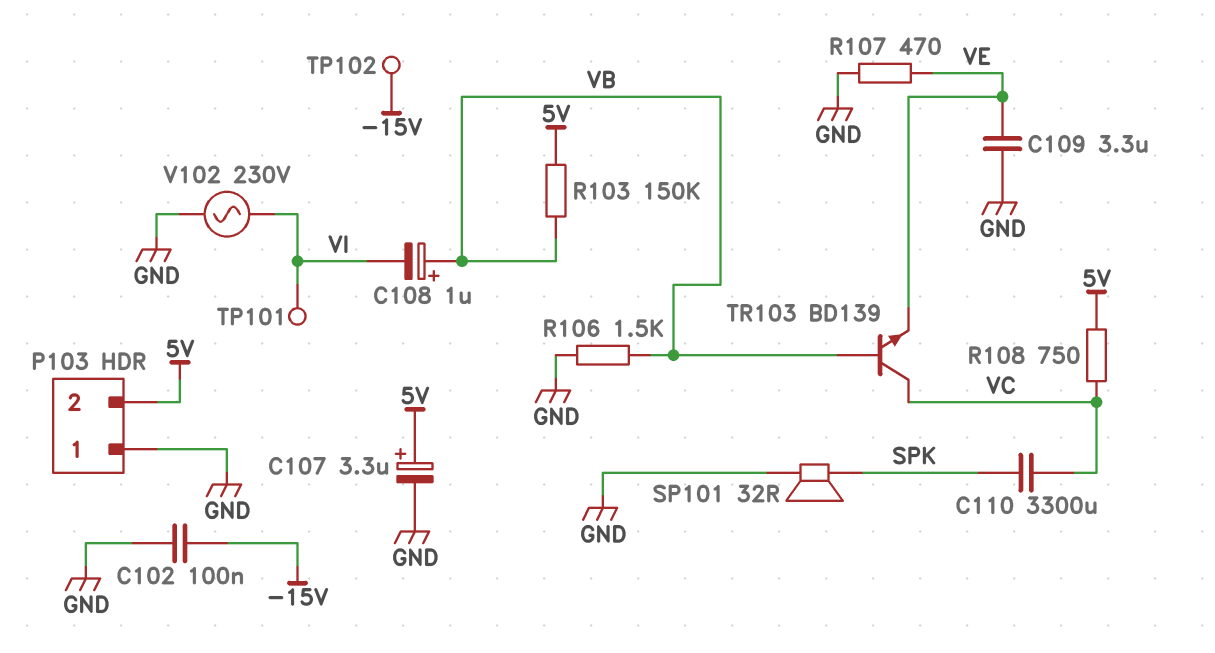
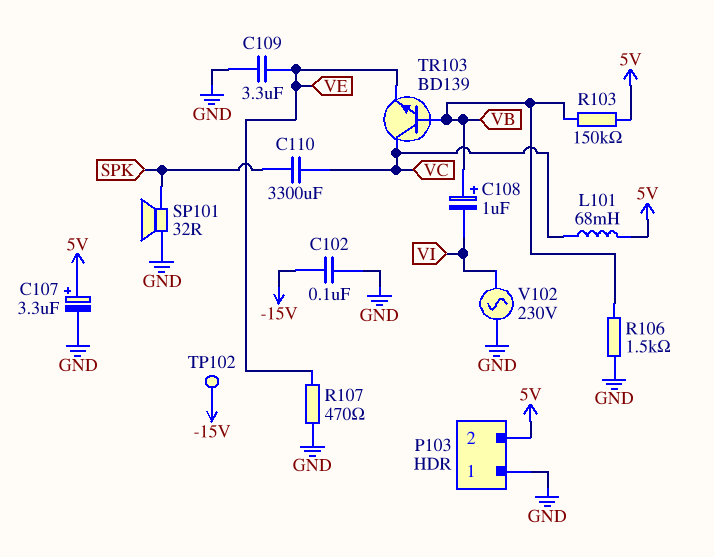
L101: none -> 68mH (5V, VC)
R108: 750 (5V, VC) -> none
TP101: test point (VI) -> none

